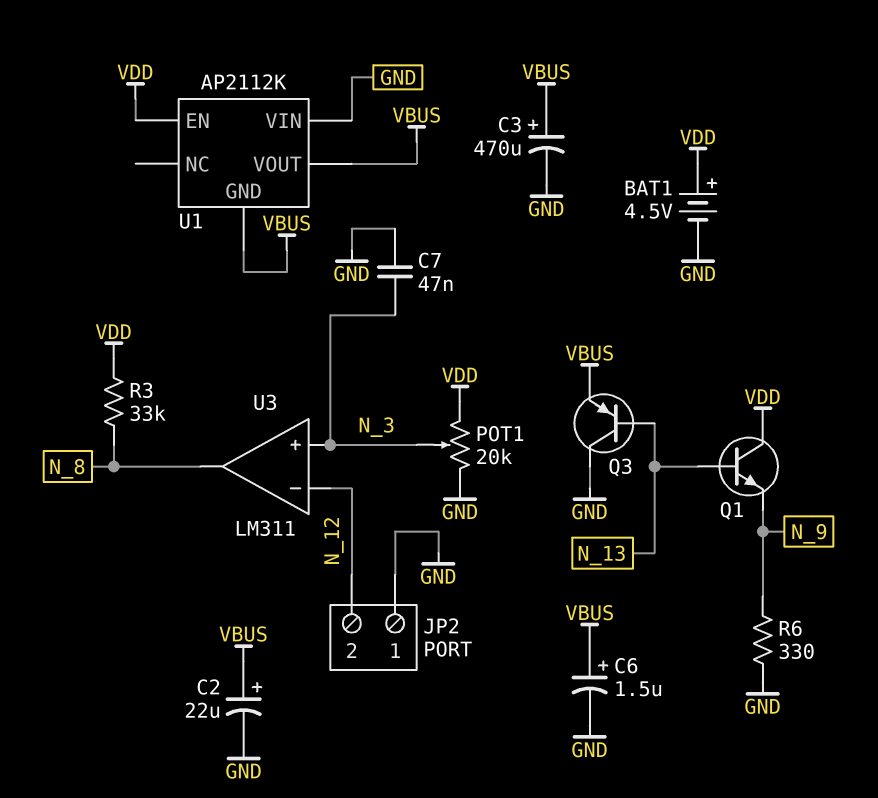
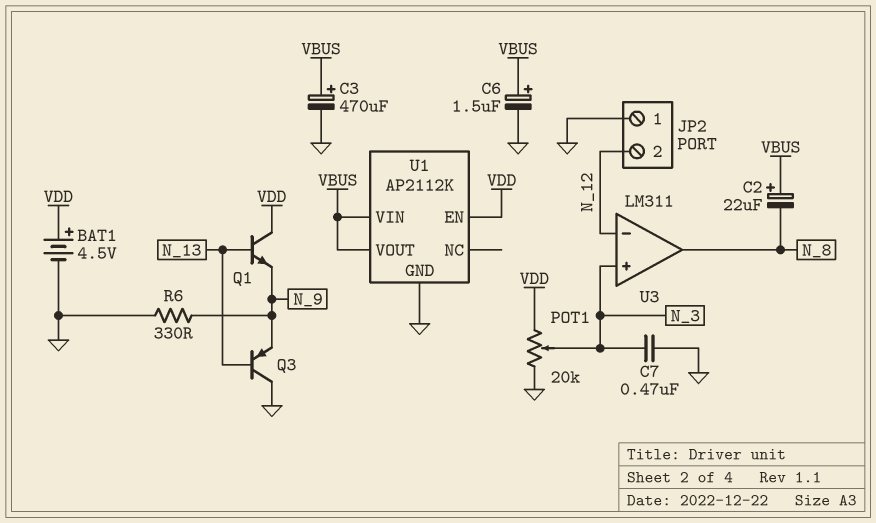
C2: 22uF (plus VBUS, minus GND) -> 22uF (plus VBUS, minus N_8)
C7: 47nF (GND, N_3) -> 470nF (GND, N_3)
Q3: PNP (B N_13, C GND, E VBUS) -> PNP (B N_13, C GND, E N_9)
R3: 33k (N_8, VDD) -> none
U1 pin GND: VBUS -> GND
U1 pin VIN: GND -> VBUS

